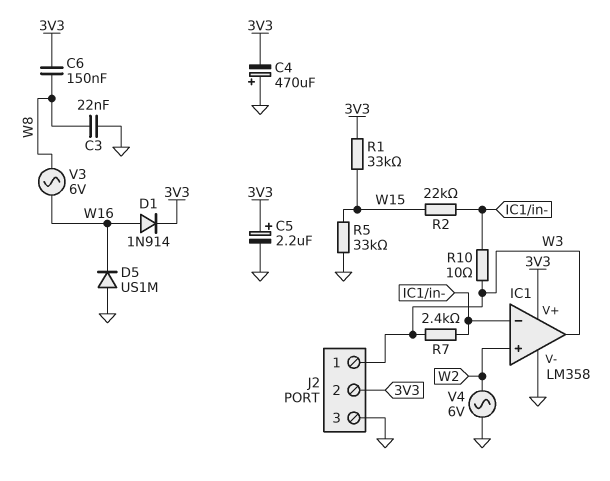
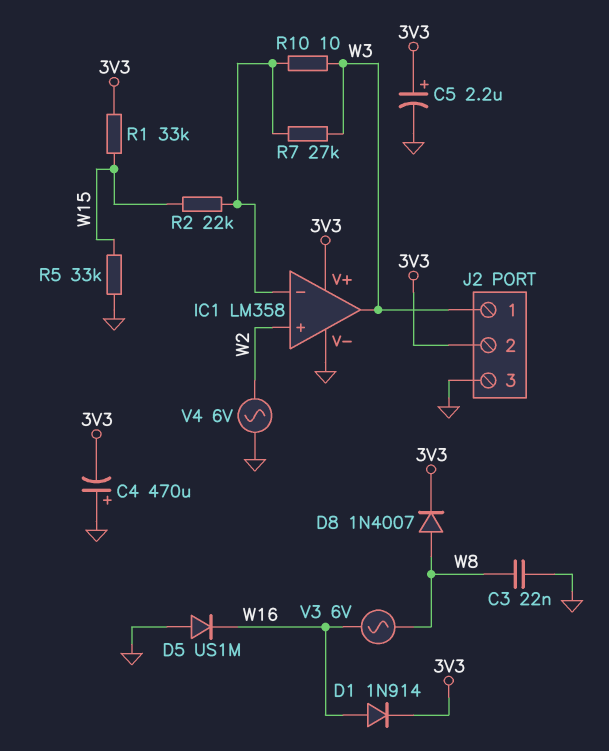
C6: 150nF (3V3, W8) -> none
D8: none -> diode 1N4007 (A W8, K 3V3)
R7: 2.4k (IC1/in-, W3) -> 27k (IC1/in-, W3)

